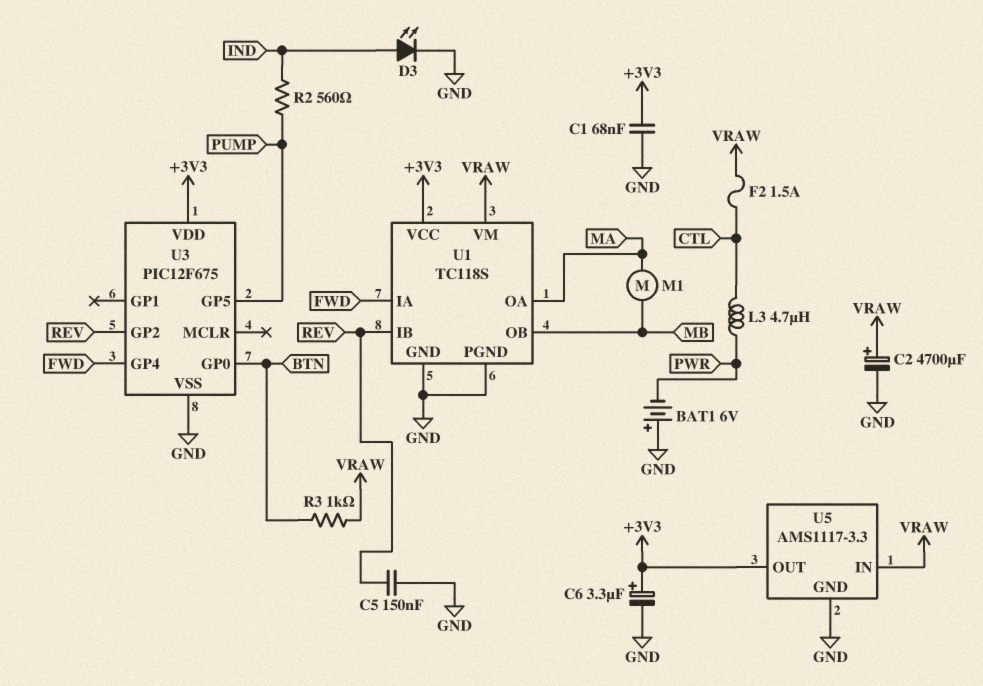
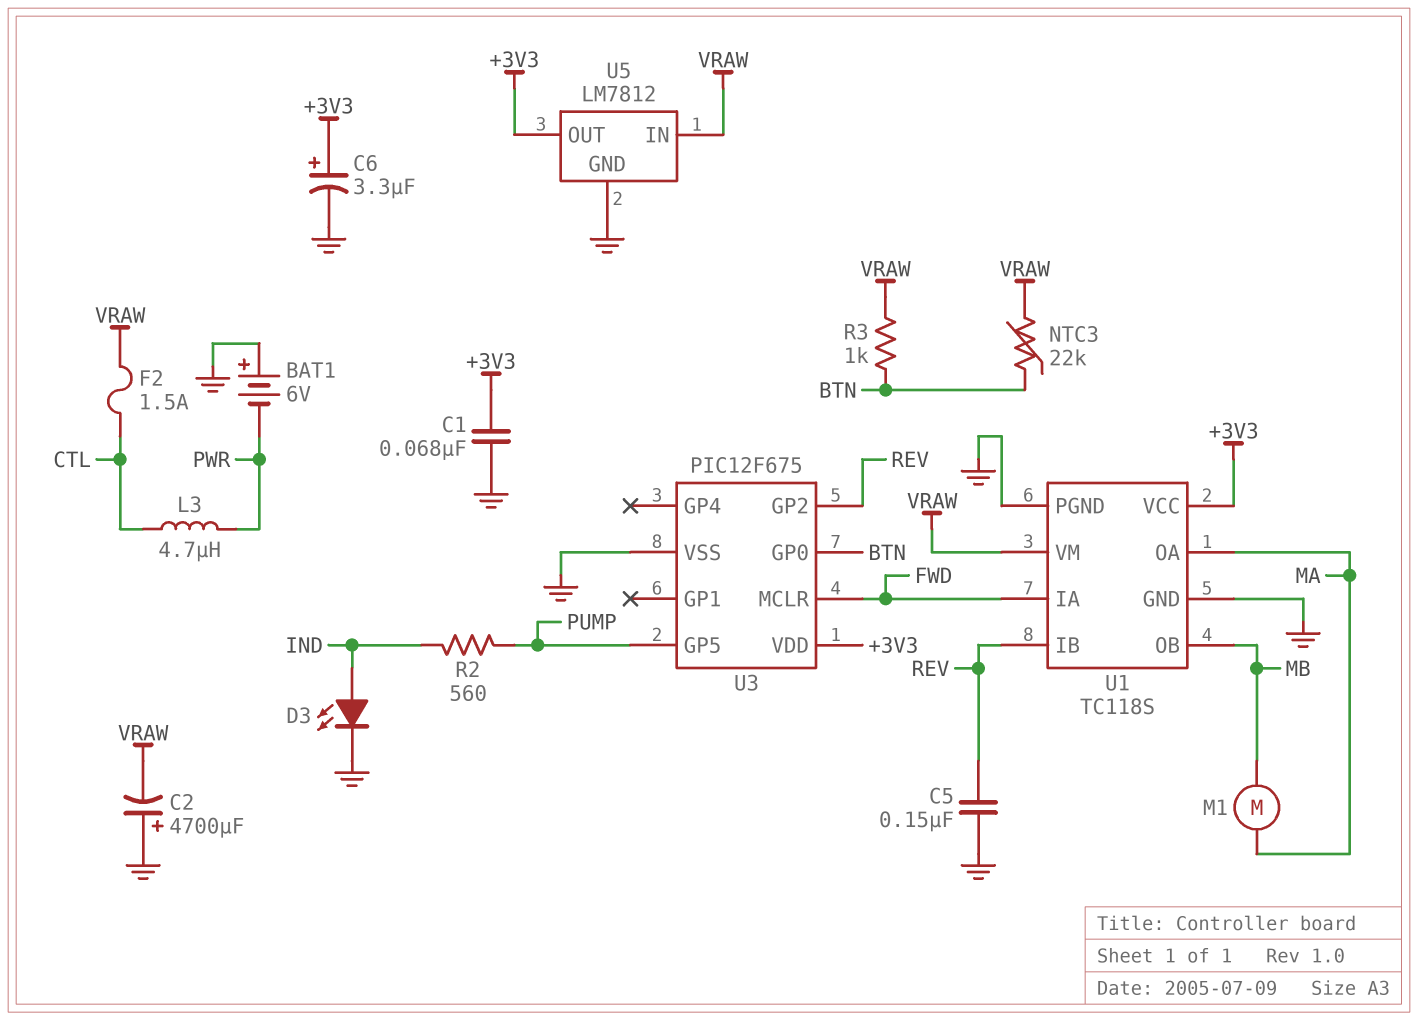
C2: 4700uF (plus VRAW, minus GND) -> 4700uF (plus GND, minus VRAW)
NTC3: none -> 22k (BTN, VRAW)
U3 pin GP4: FWD -> none
U3 pin MCLR: none -> FWD
U5: AMS1117-3.3 -> LM7812

